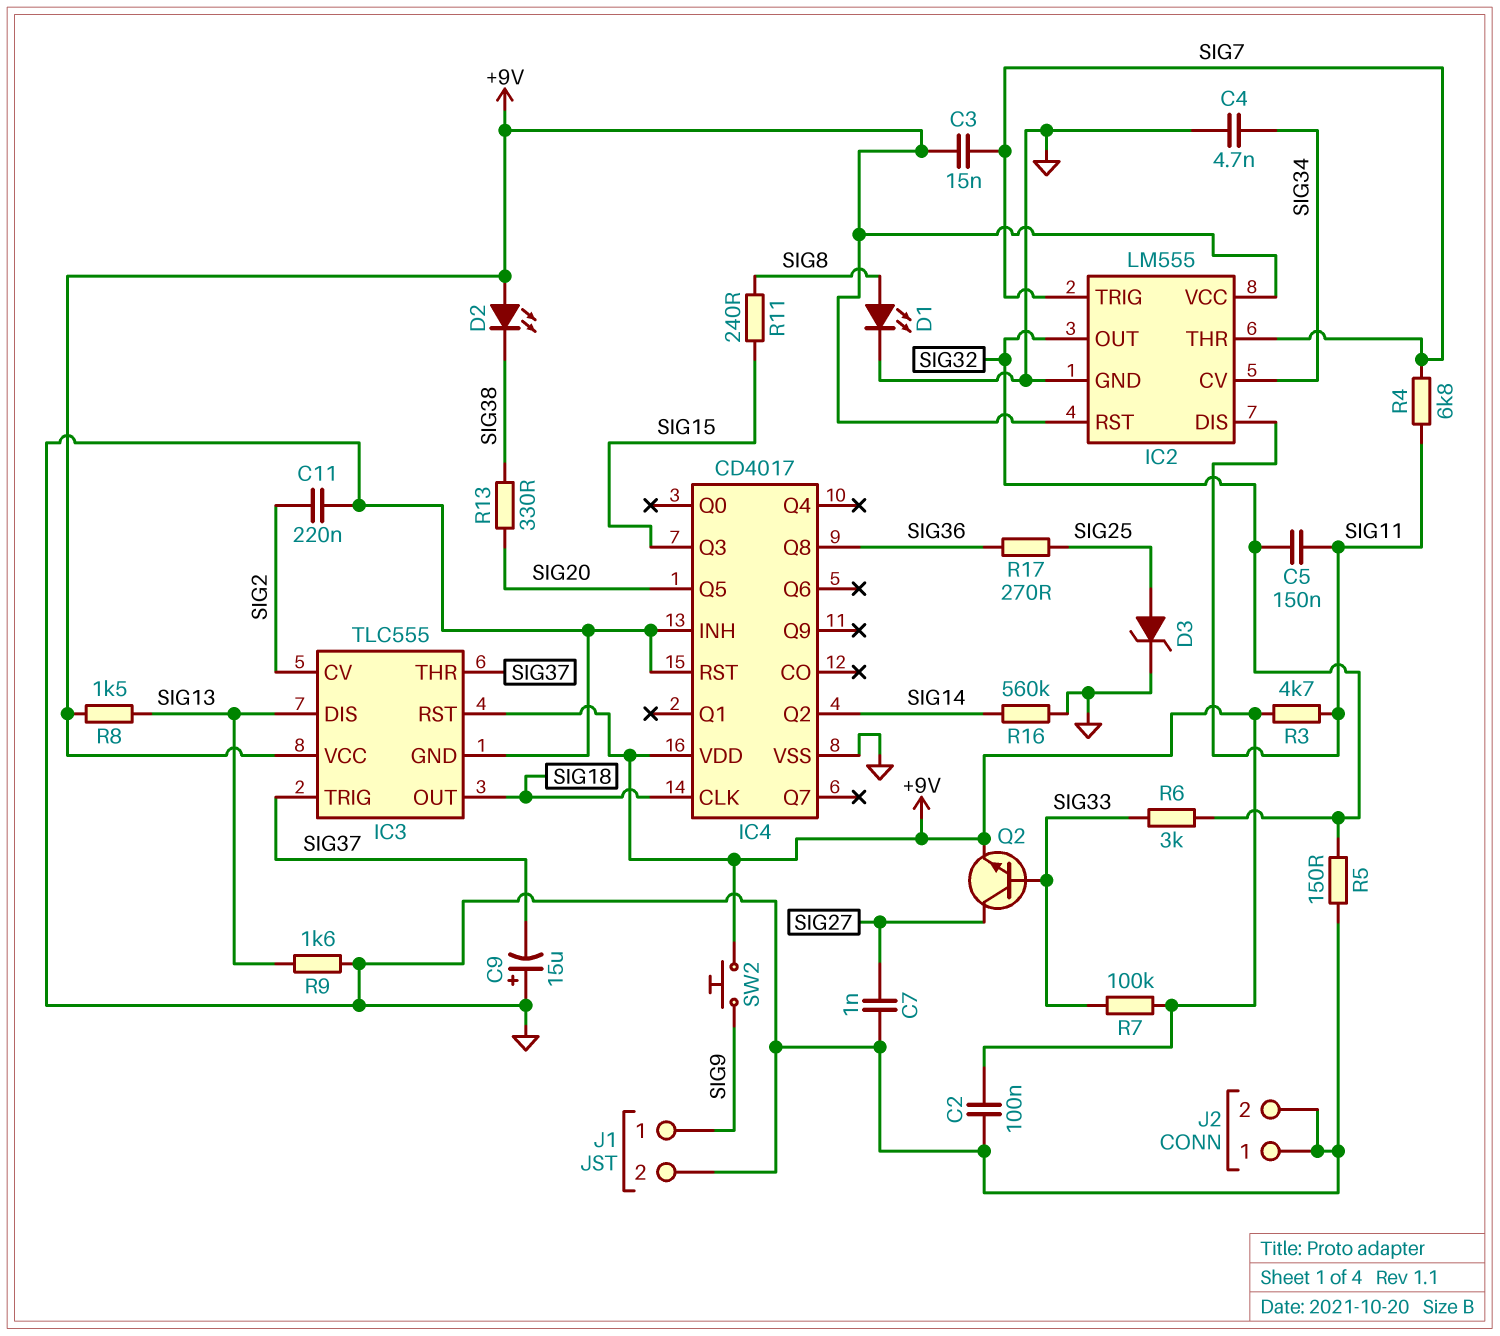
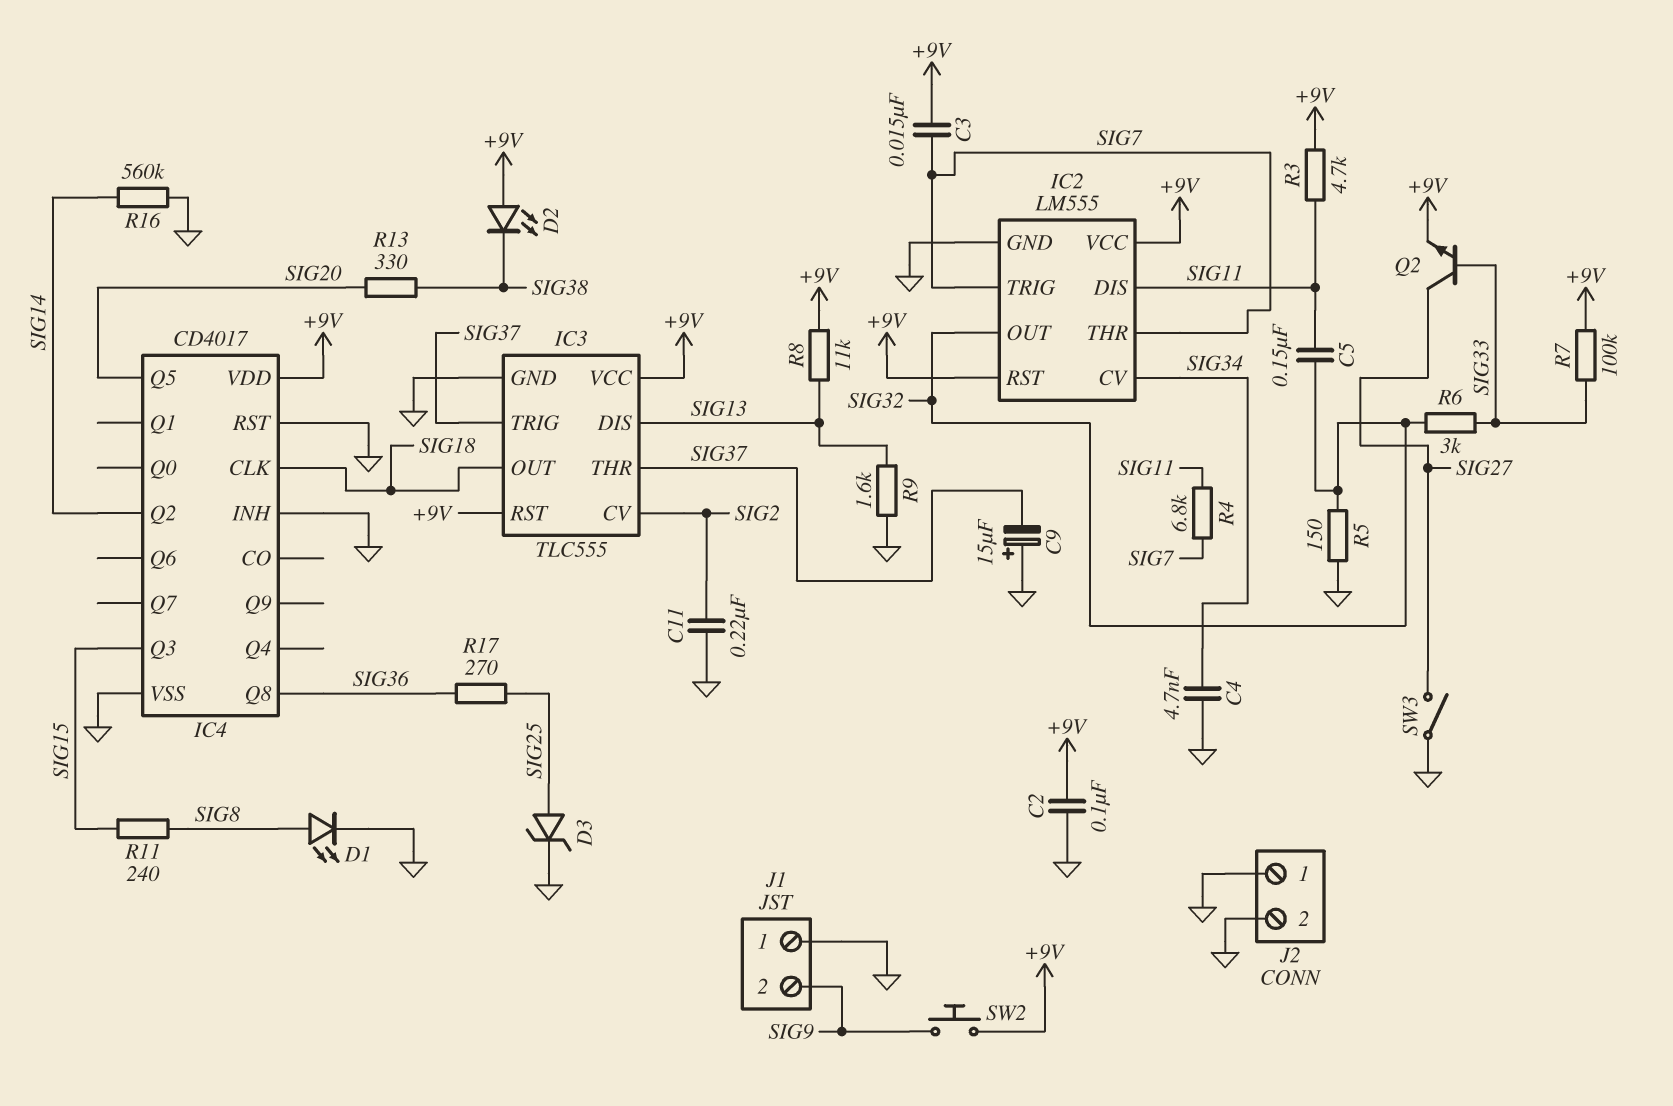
C7: 1nF (GND, SIG27) -> none
J1 pin 1: SIG9 -> GND
J1 pin 2: GND -> SIG9
R8: 1.5k (+9V, SIG13) -> 11k (+9V, SIG13)
SW3: none -> switch (GND, SIG27)

